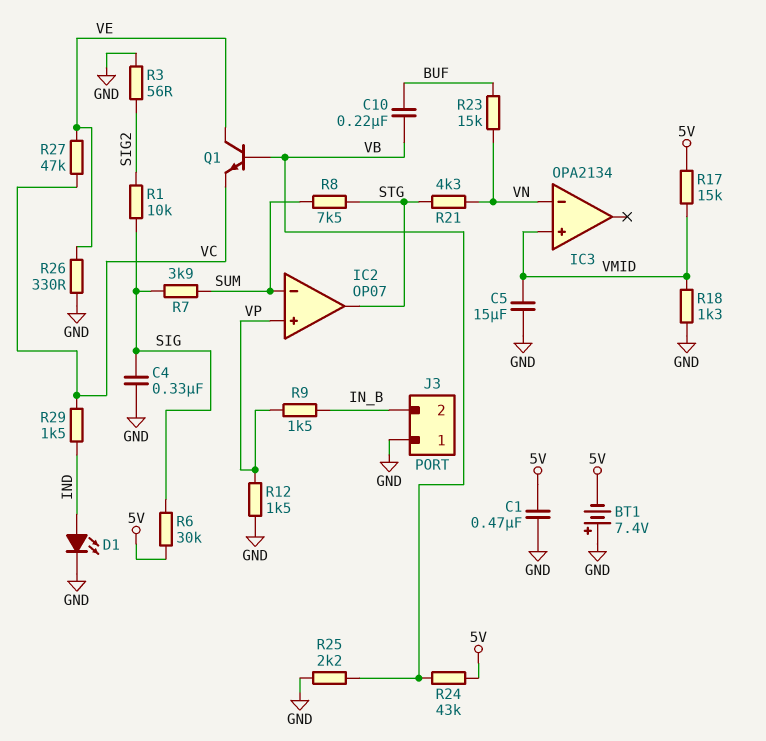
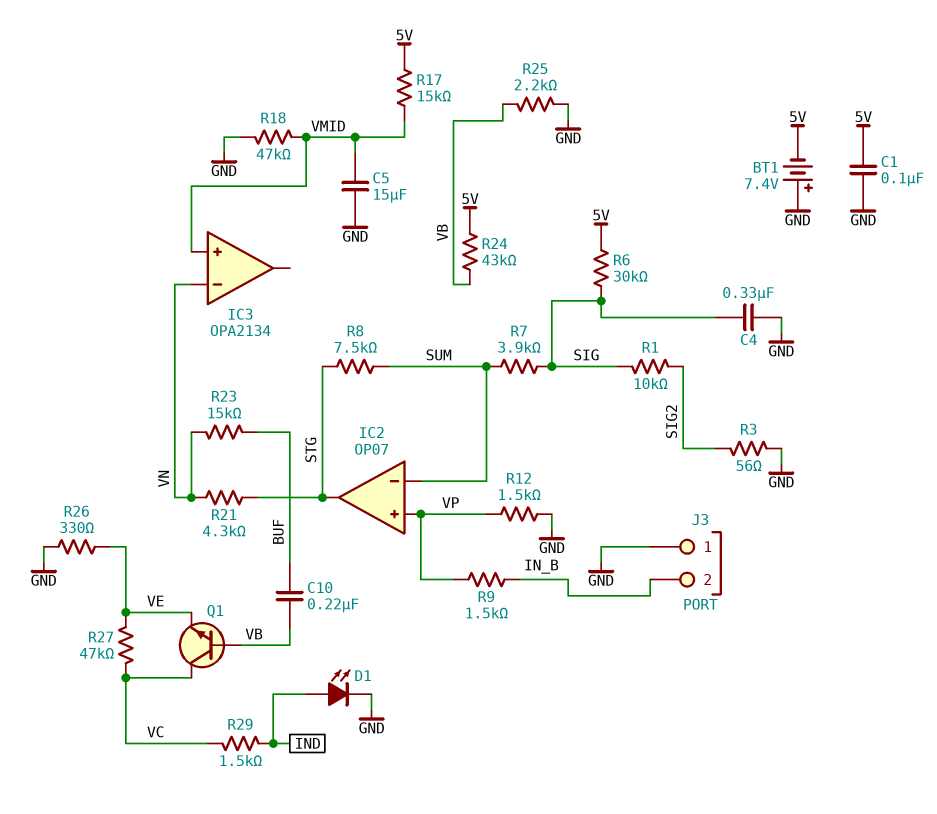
C1: 470nF (5V, GND) -> 100nF (5V, GND)
Q1: NPN (B VB, C VE, E VC) -> NPN (B VB, C VC, E VE)
R18: 1.3k (GND, VMID) -> 47k (GND, VMID)

